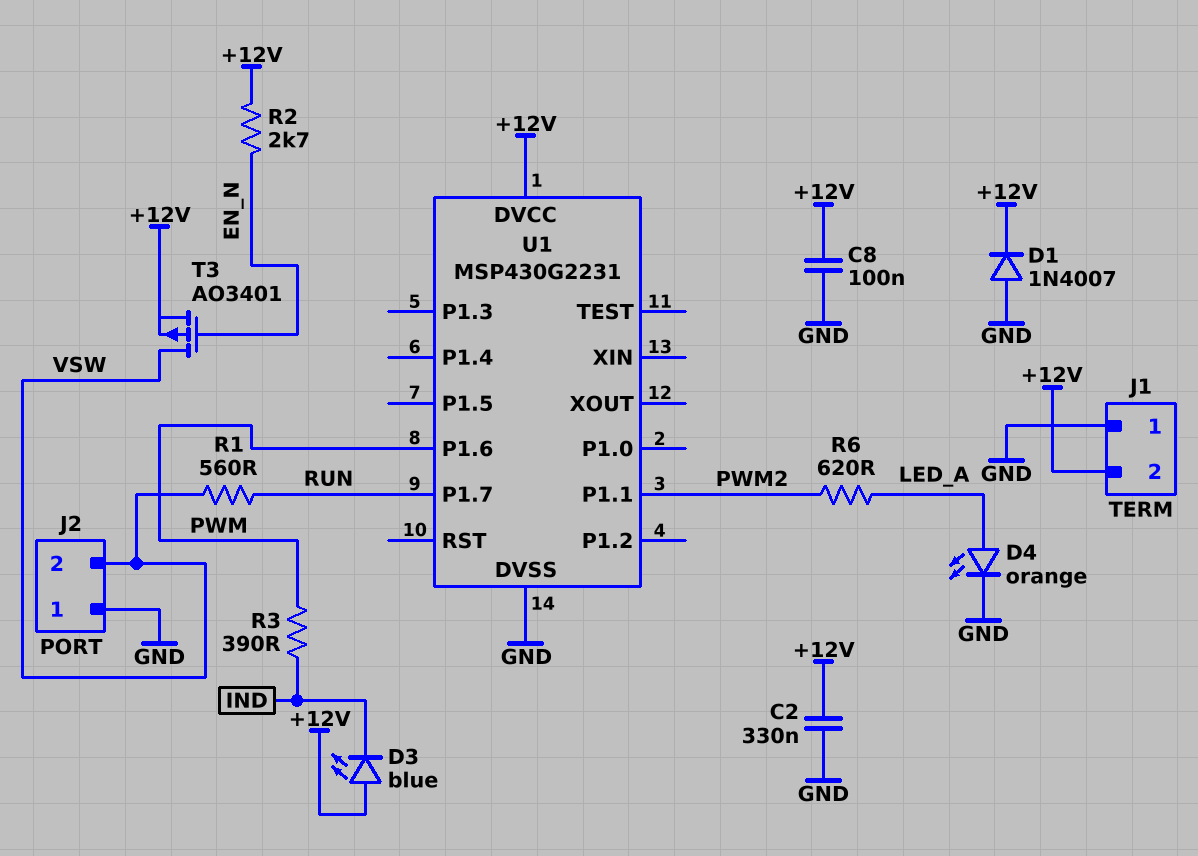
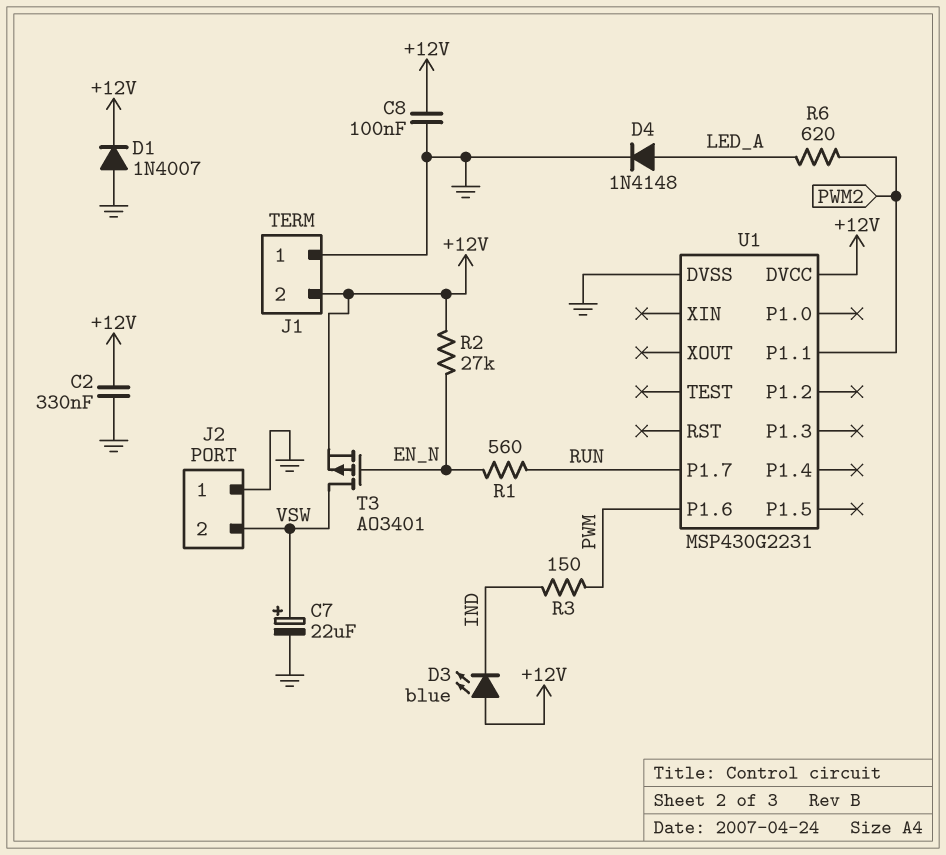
C7: none -> 22uF (plus VSW, minus GND)
D4: LED orange (A LED_A, K GND) -> diode 1N4148 (A LED_A, K GND)
R1: 560 (RUN, VSW) -> 560 (EN_N, RUN)
R2: 2.7k (+12V, EN_N) -> 27k (+12V, EN_N)
R3: 390 (IND, PWM) -> 150 (IND, PWM)

